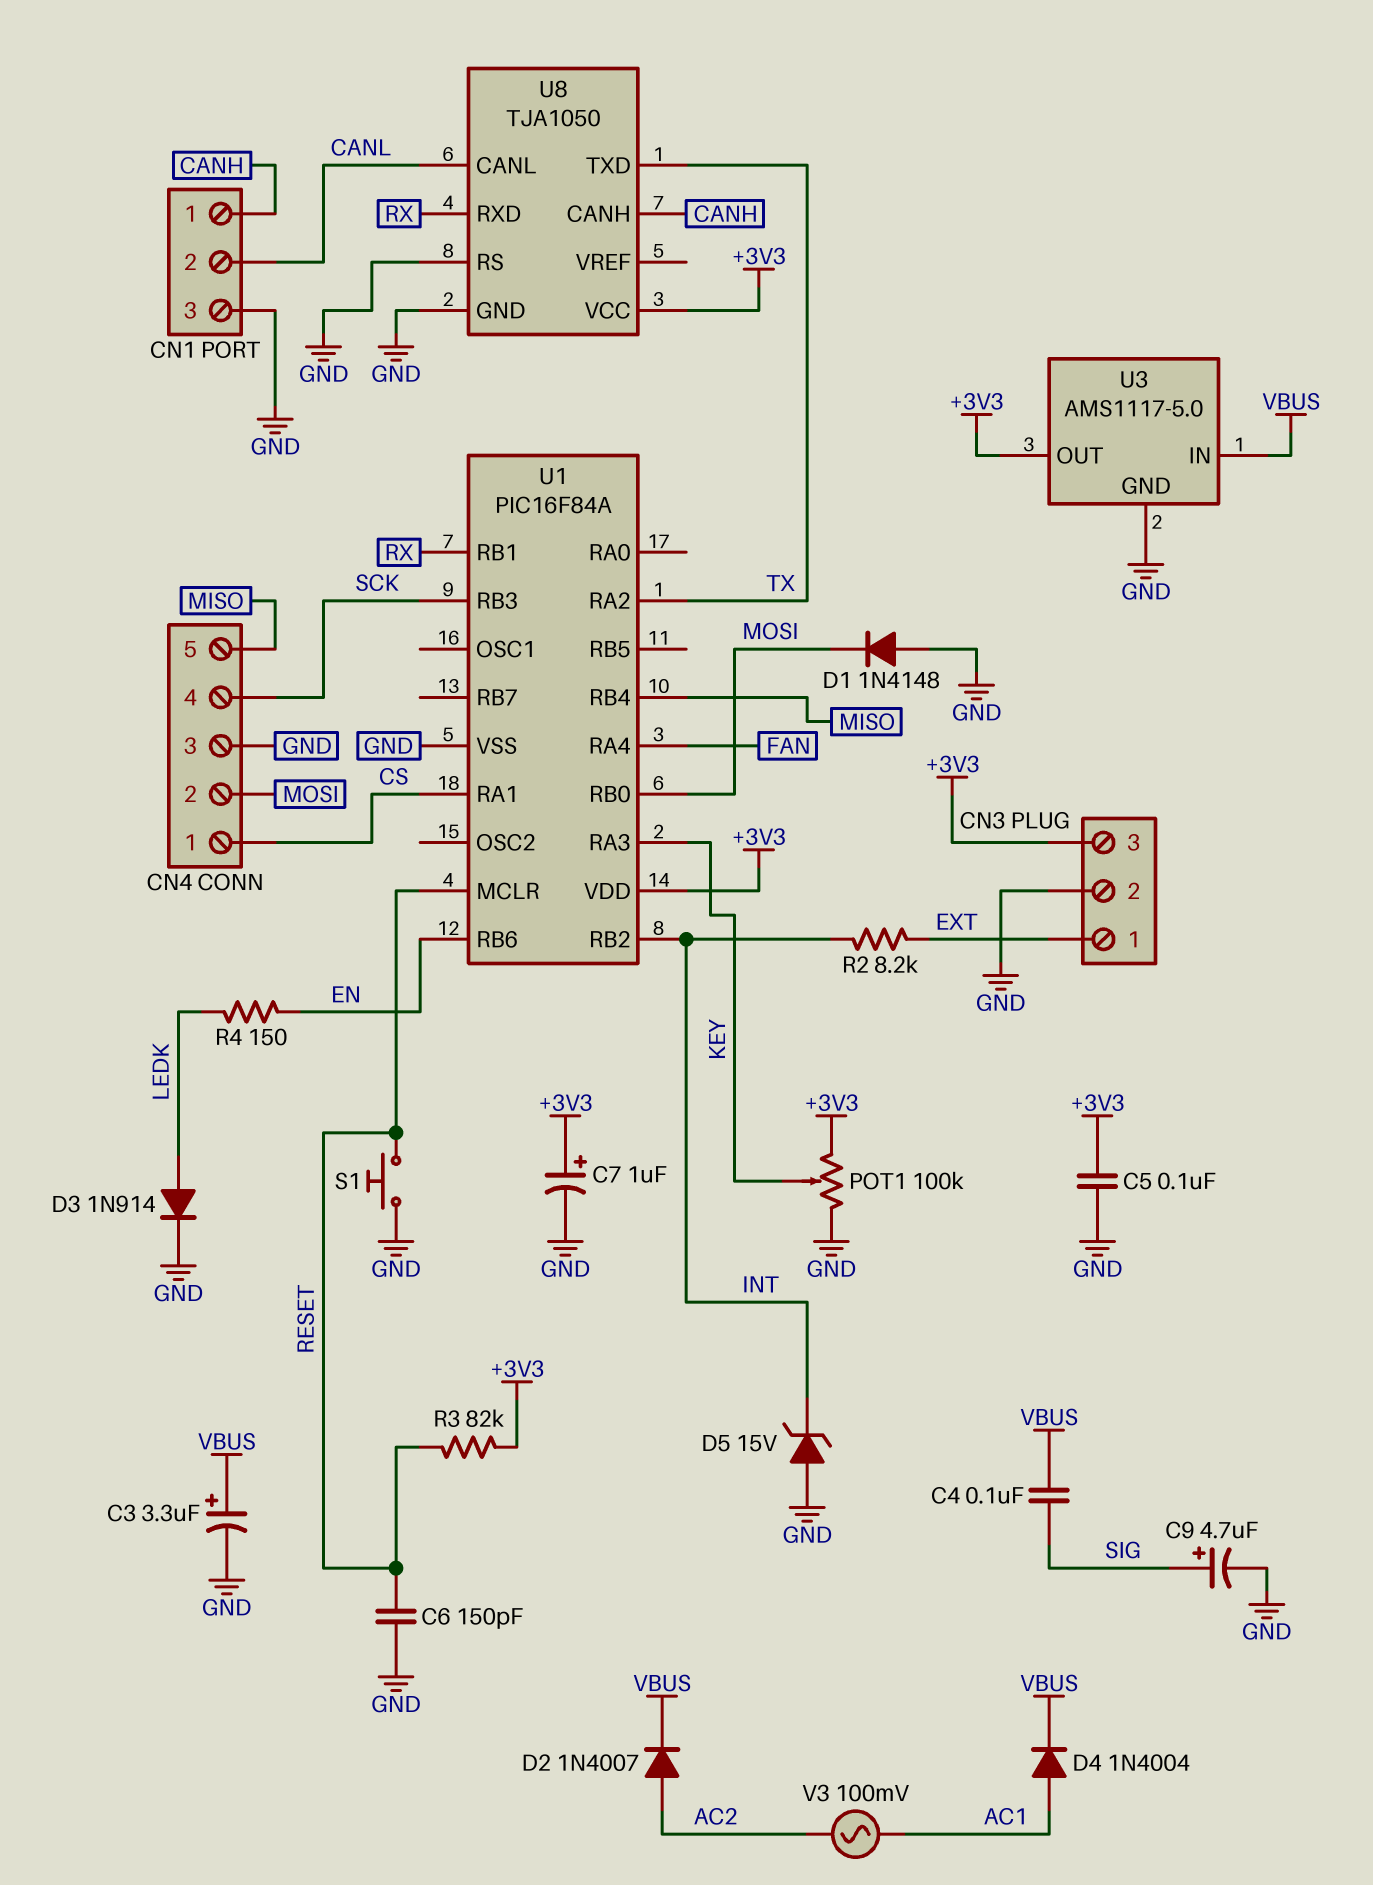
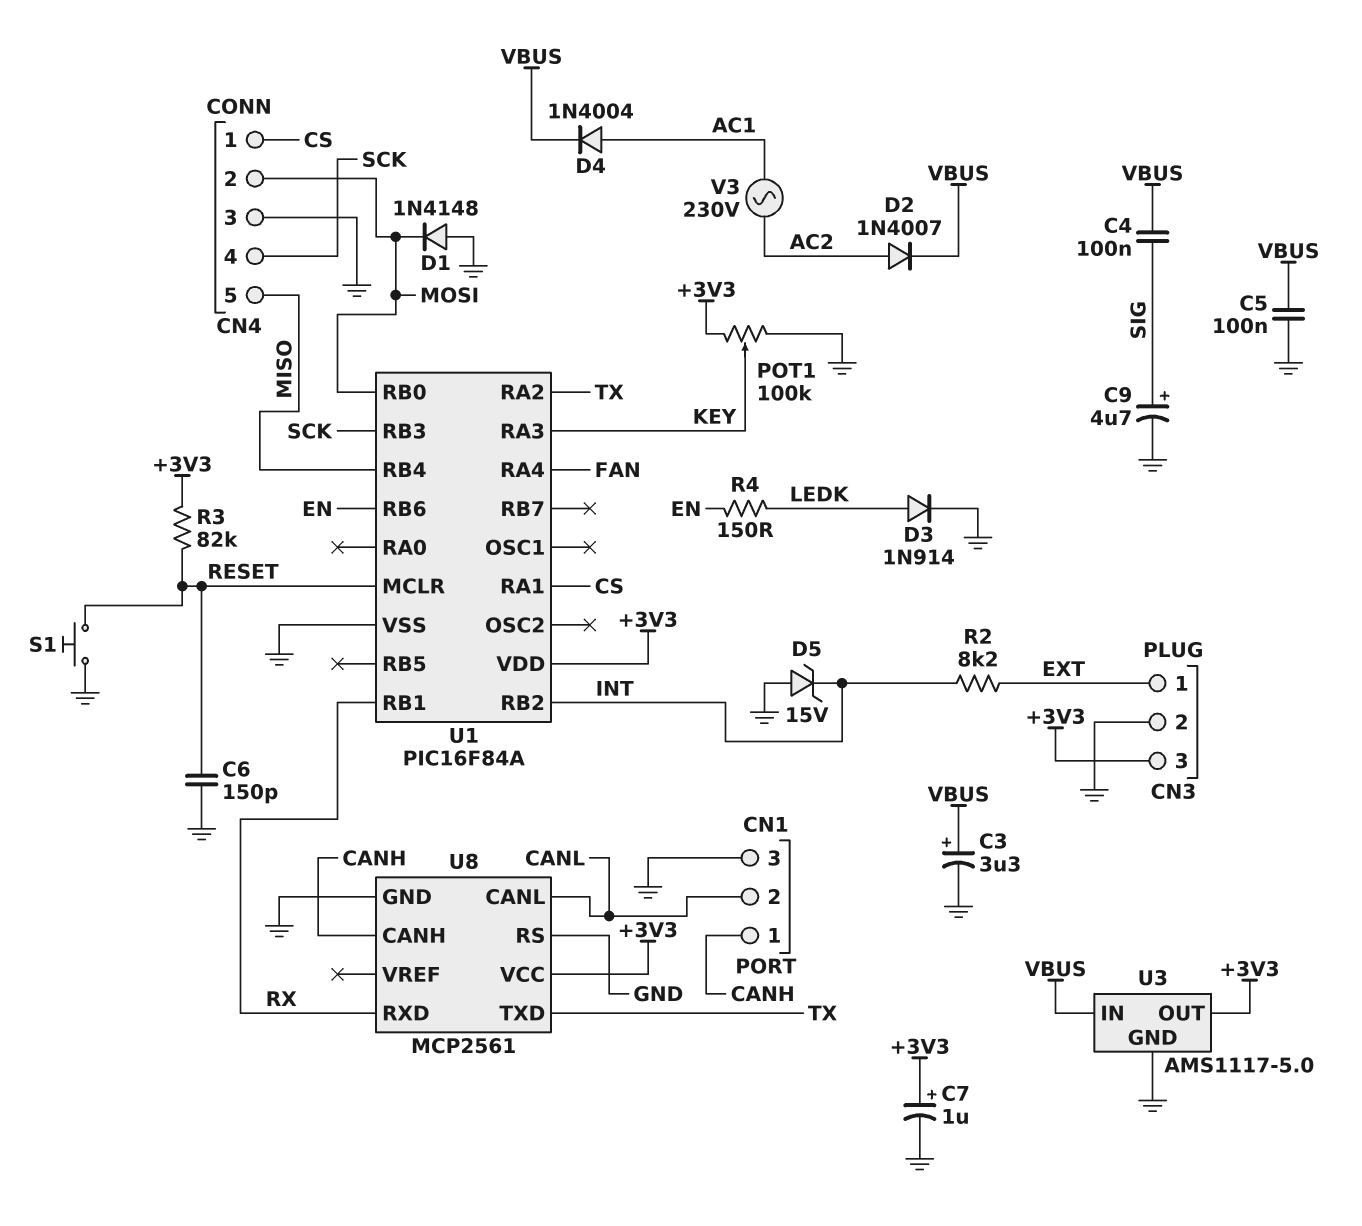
C5: 100nF (+3V3, GND) -> 100nF (GND, VBUS)
U8: TJA1050 -> MCP2561
V3: AC 100mV (AC1, AC2) -> AC 230V (AC1, AC2)

